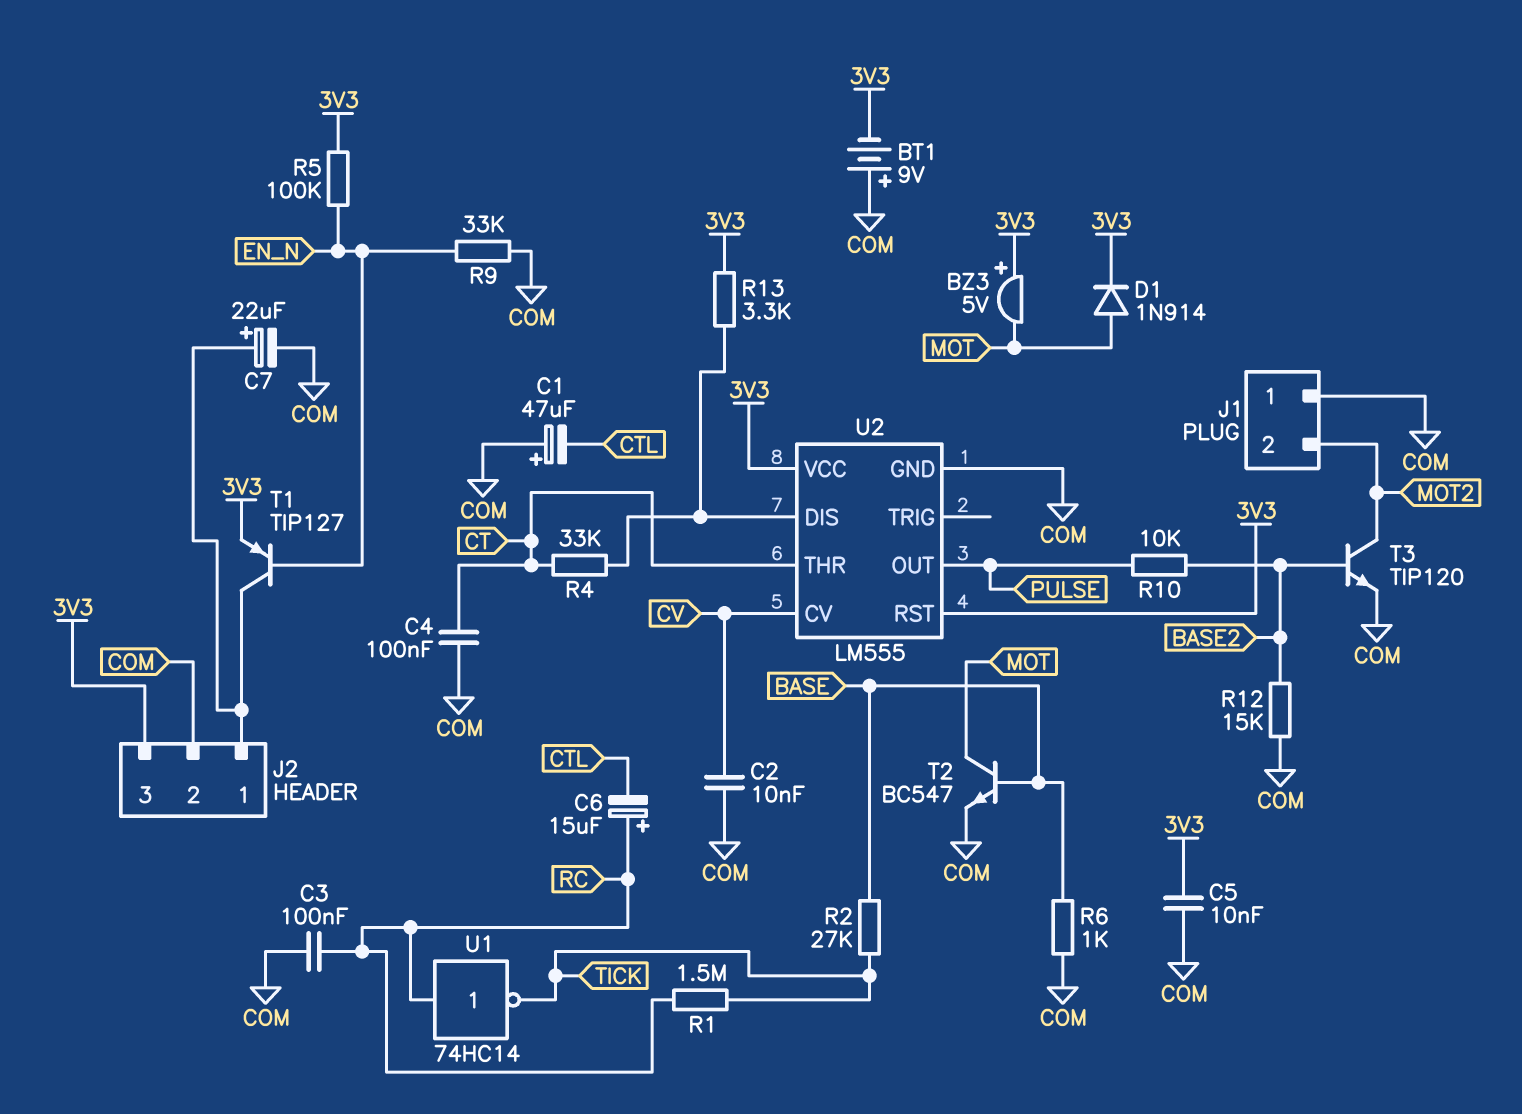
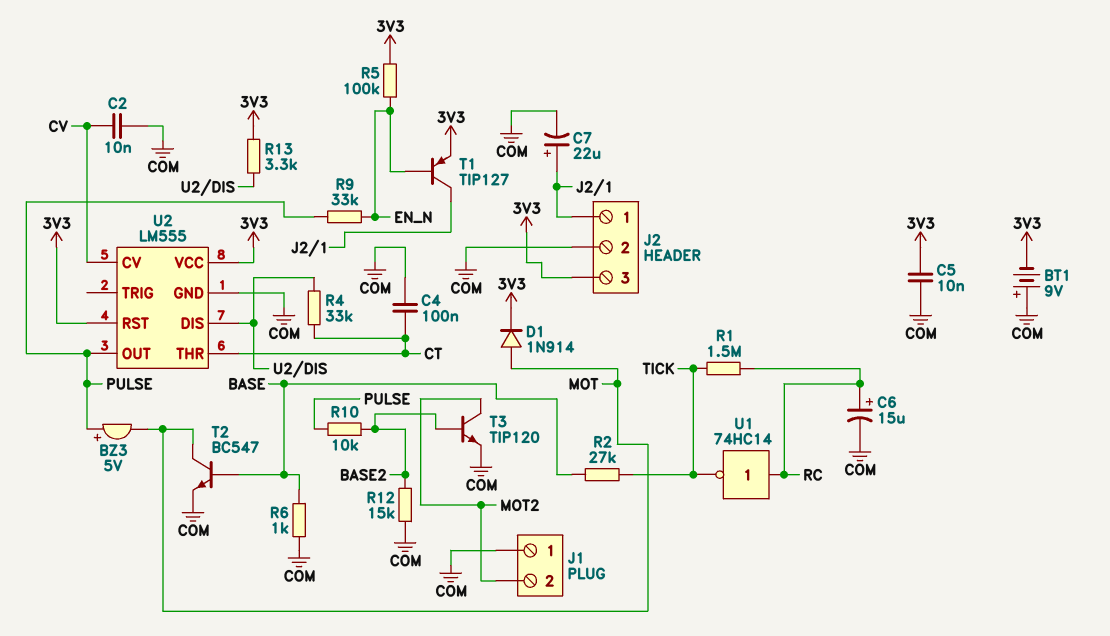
BZ3: buzzer 5V (plus 3V3, minus MOT) -> buzzer 5V (plus PULSE, minus MOT)
C1: 47uF (plus COM, minus CTL) -> none
C3: 100nF (COM, RC) -> none
C6: 15uF (plus RC, minus CTL) -> 15uF (plus RC, minus COM)
R9: 33k (COM, EN_N) -> 33k (EN_N, PULSE)

